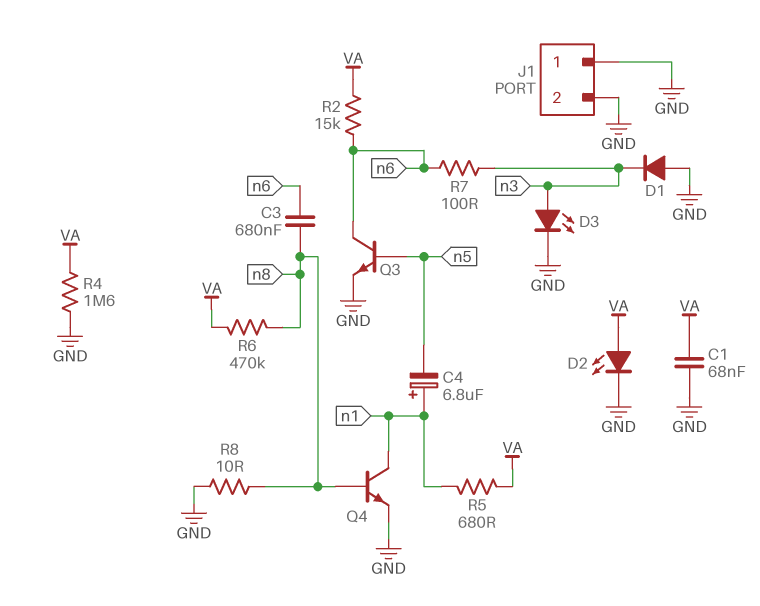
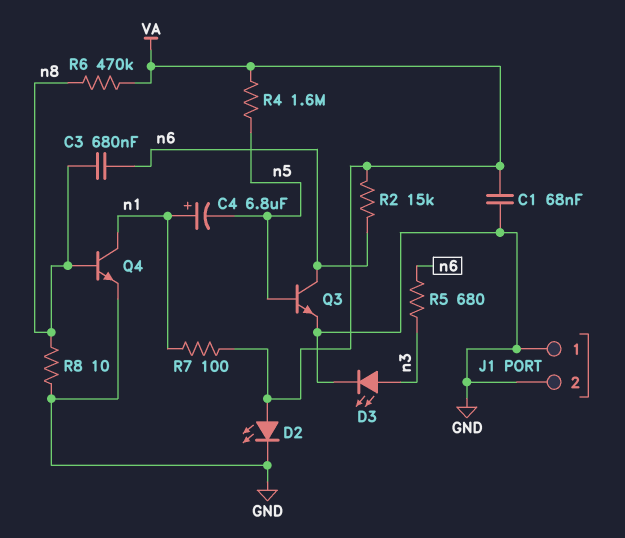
D1: diode (A GND, K n3) -> none
R4: 1.6M (GND, VA) -> 1.6M (VA, n5)
R5: 680 (VA, n1) -> 680 (n3, n6)
R7: 100 (n3, n6) -> 100 (VA, n1)

